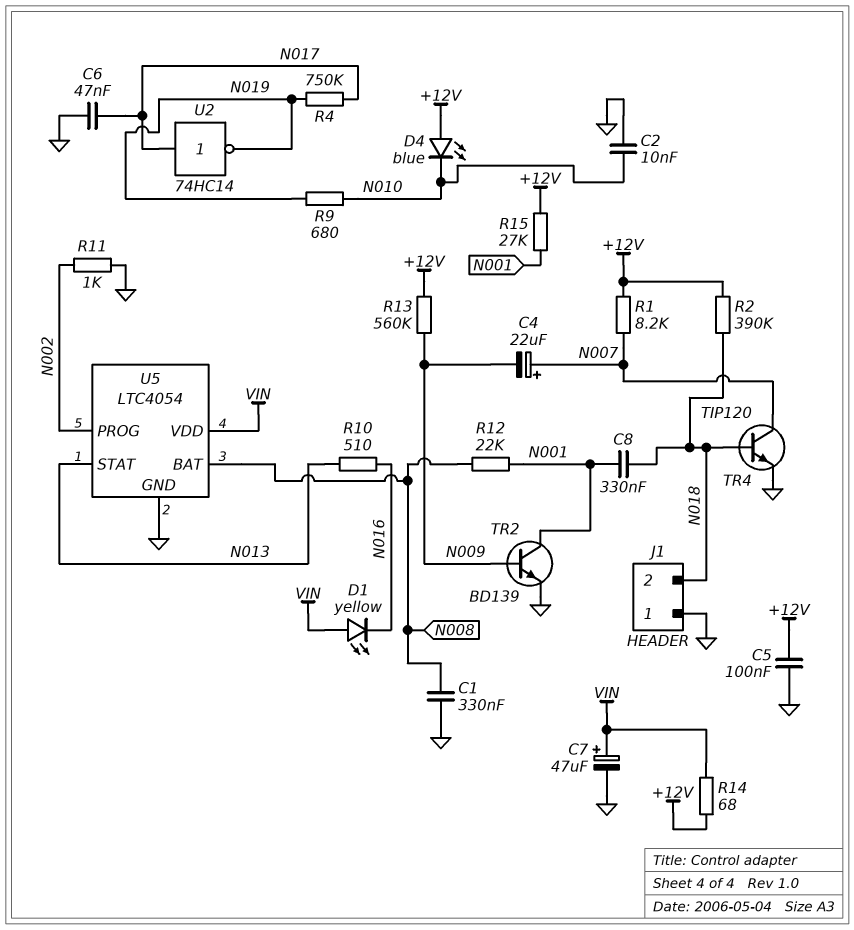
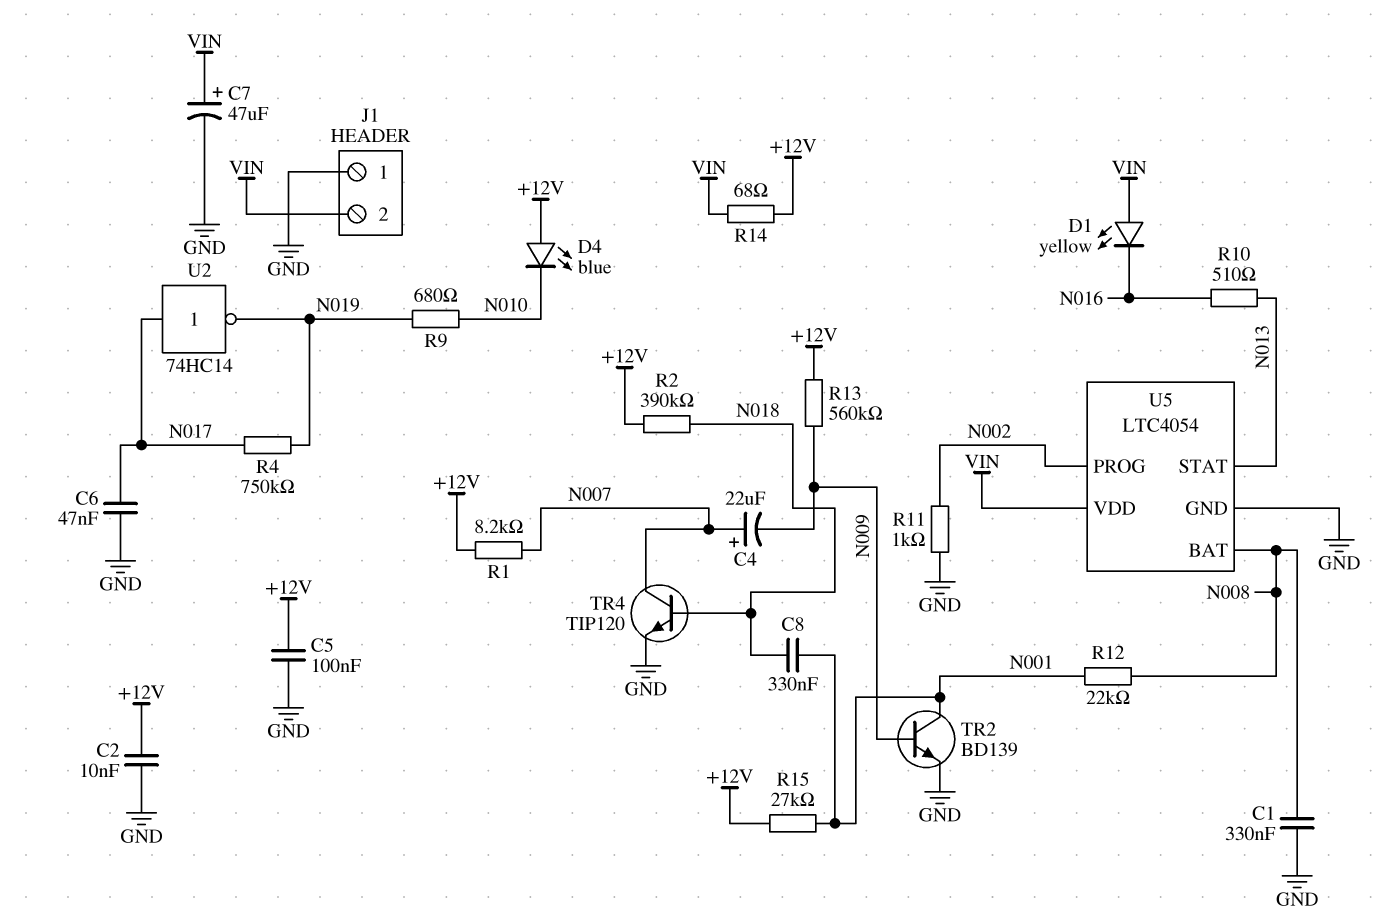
C2: 10nF (GND, N010) -> 10nF (+12V, GND)
J1 pin 2: N018 -> VIN

